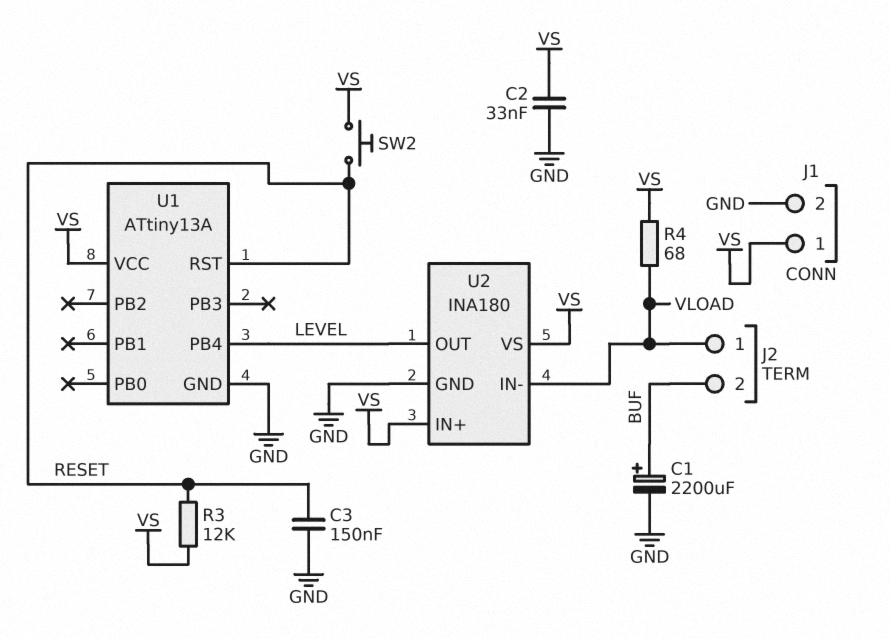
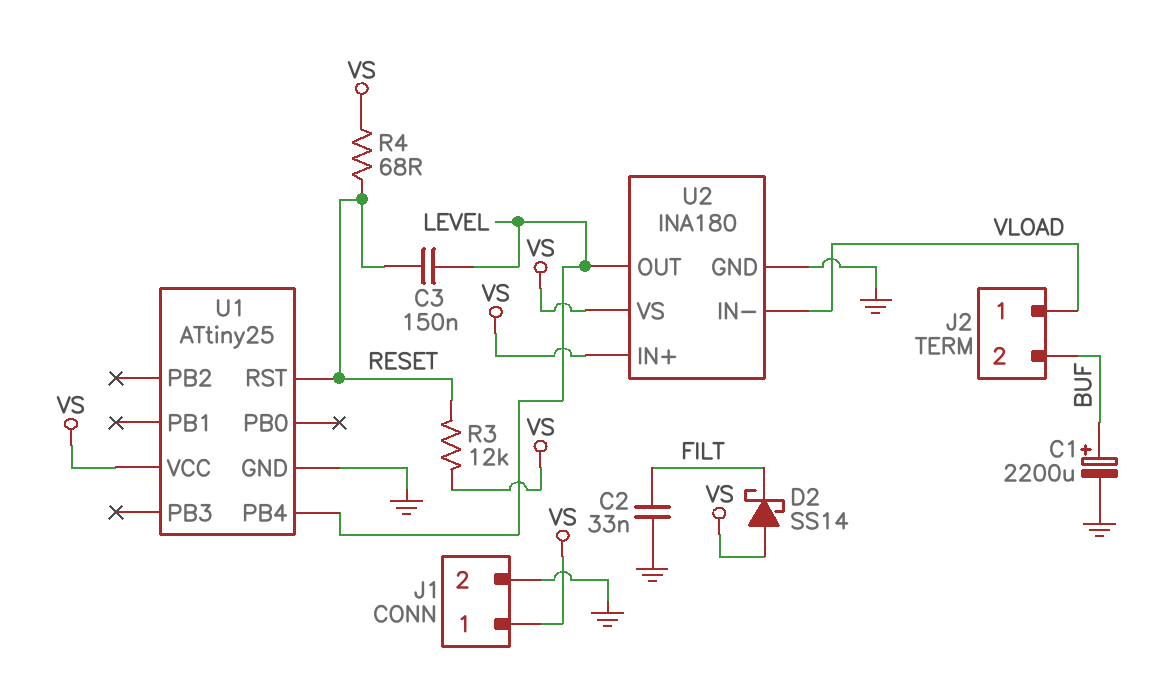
C2: 33nF (GND, VS) -> 33nF (FILT, GND)
C3: 150nF (GND, RESET) -> 150nF (LEVEL, RESET)
D2: none -> schottky SS14 (A VS, K FILT)
R4: 68 (VLOAD, VS) -> 68 (RESET, VS)
SW2: button (RESET, VS) -> none
U1: ATtiny13A -> ATtiny25

